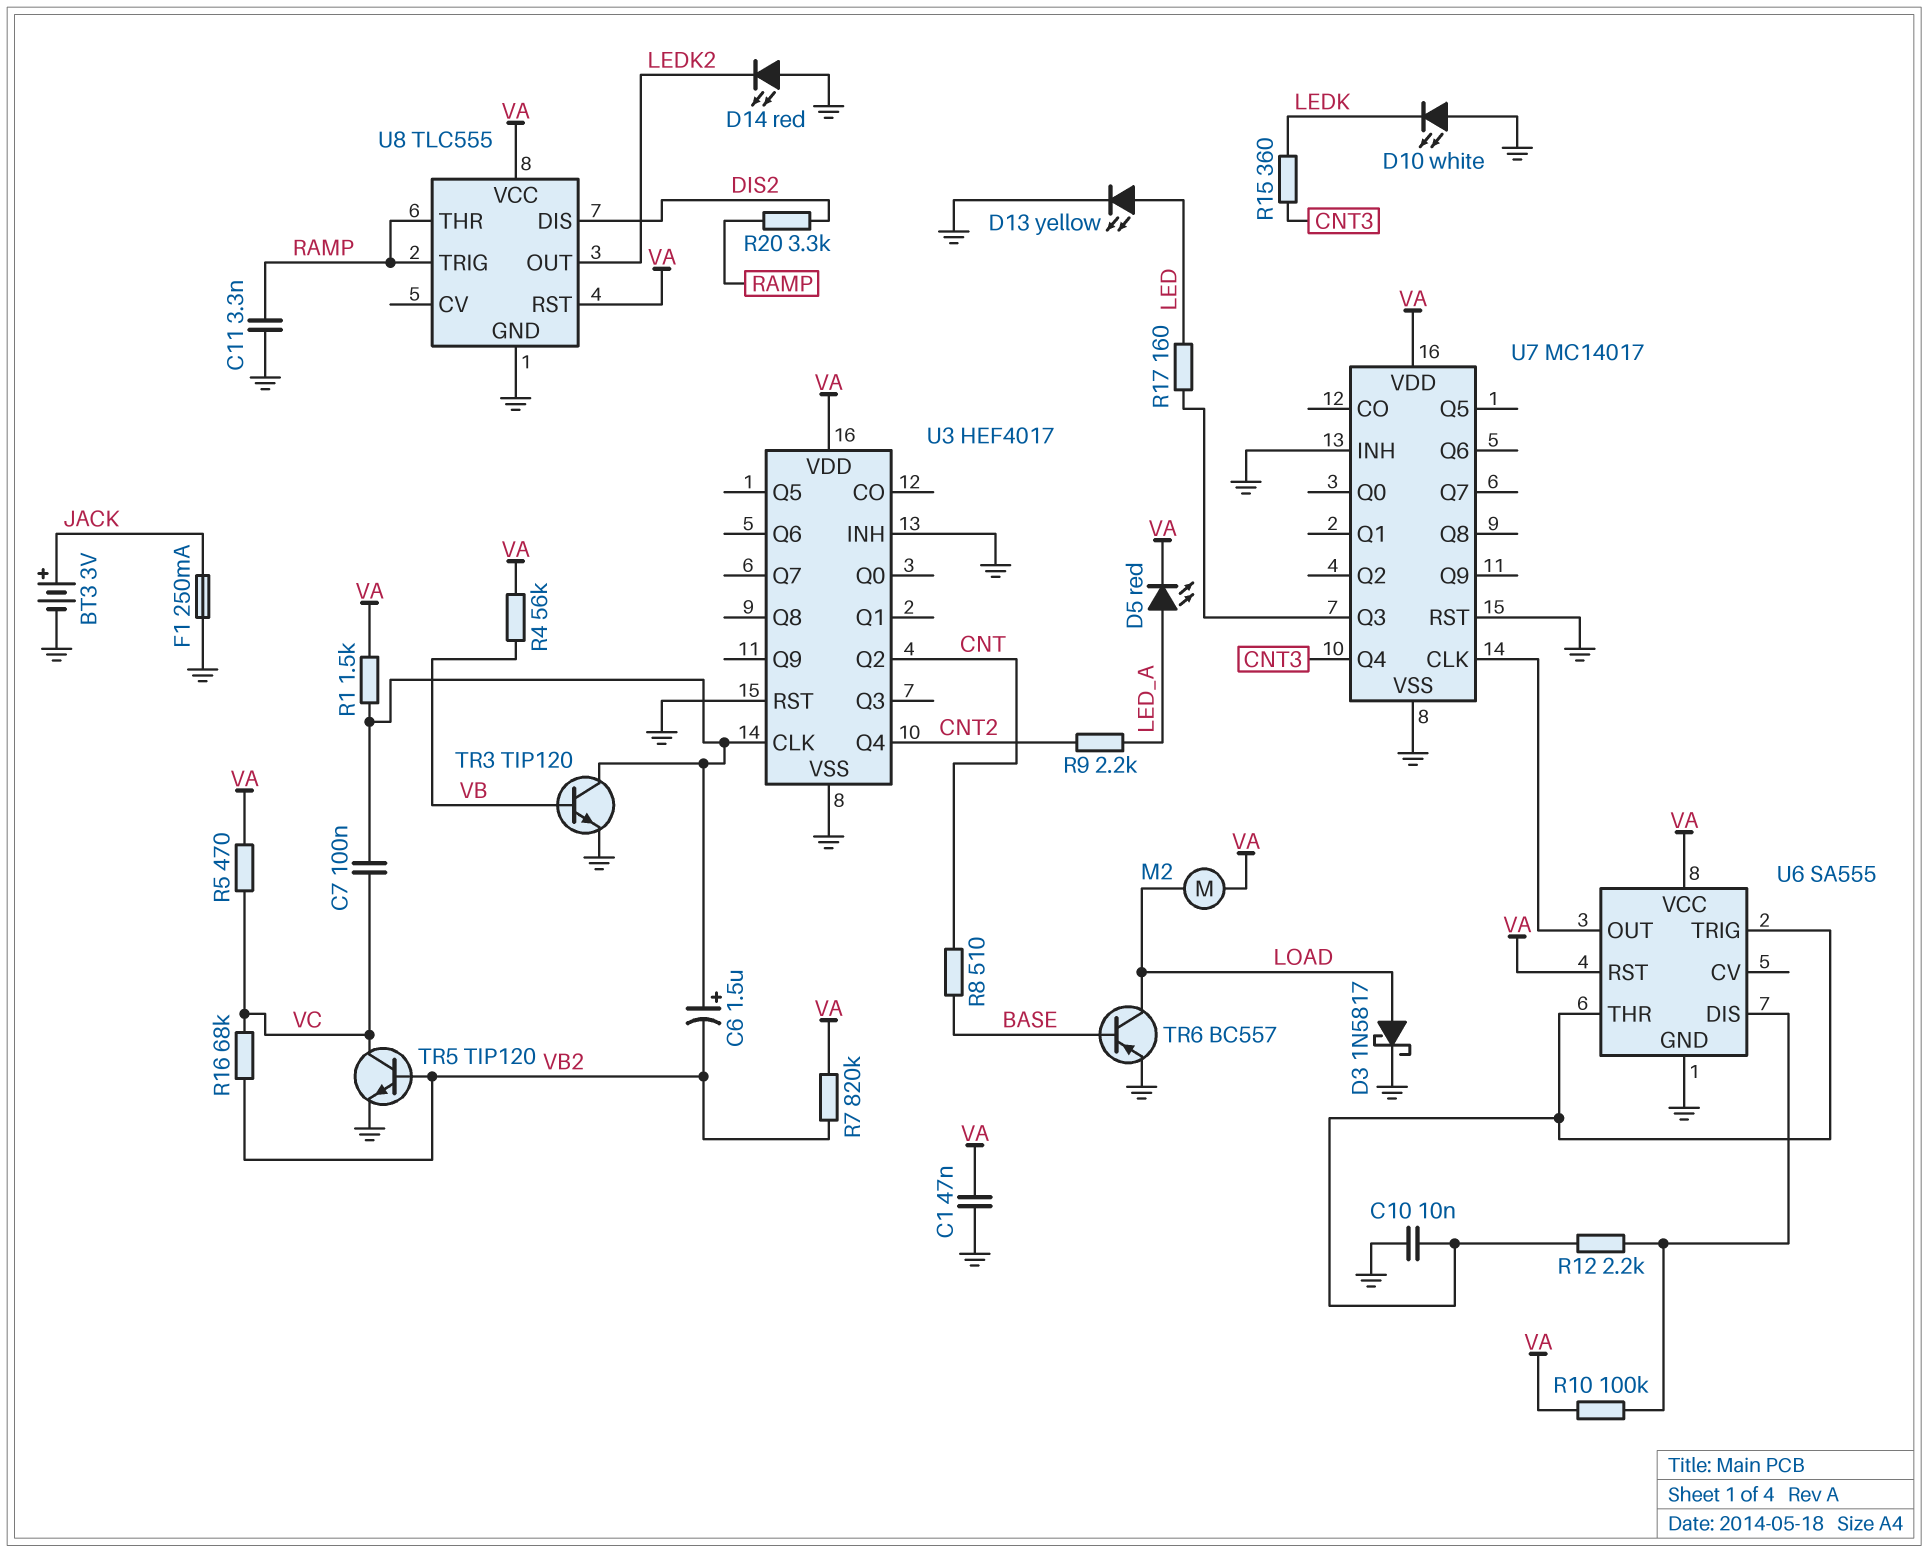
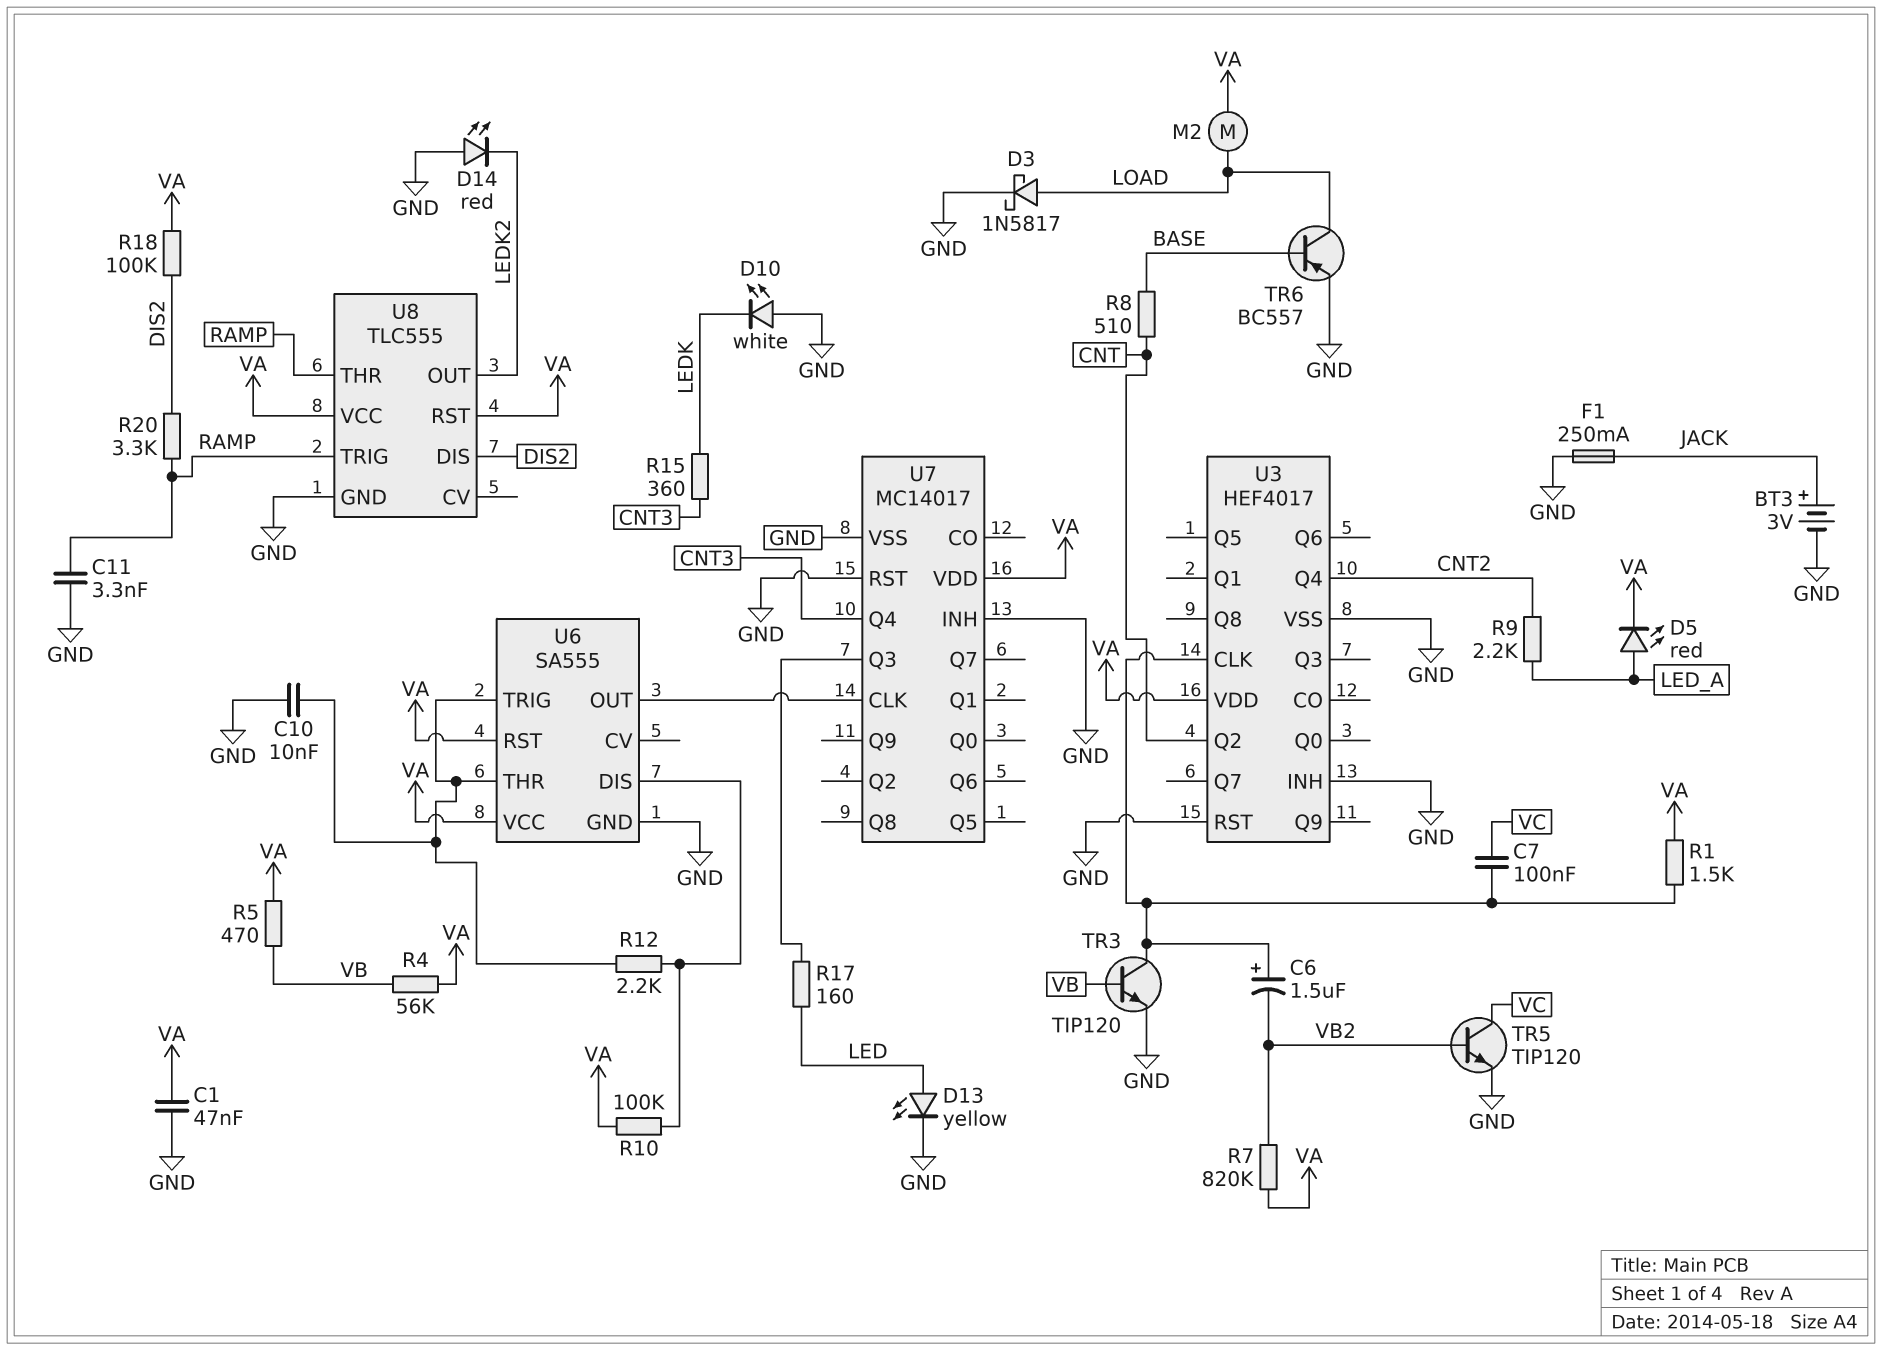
R5: 470 (VA, VC) -> 470 (VA, VB)
R16: 68k (VB2, VC) -> none
R18: none -> 100k (DIS2, VA)

